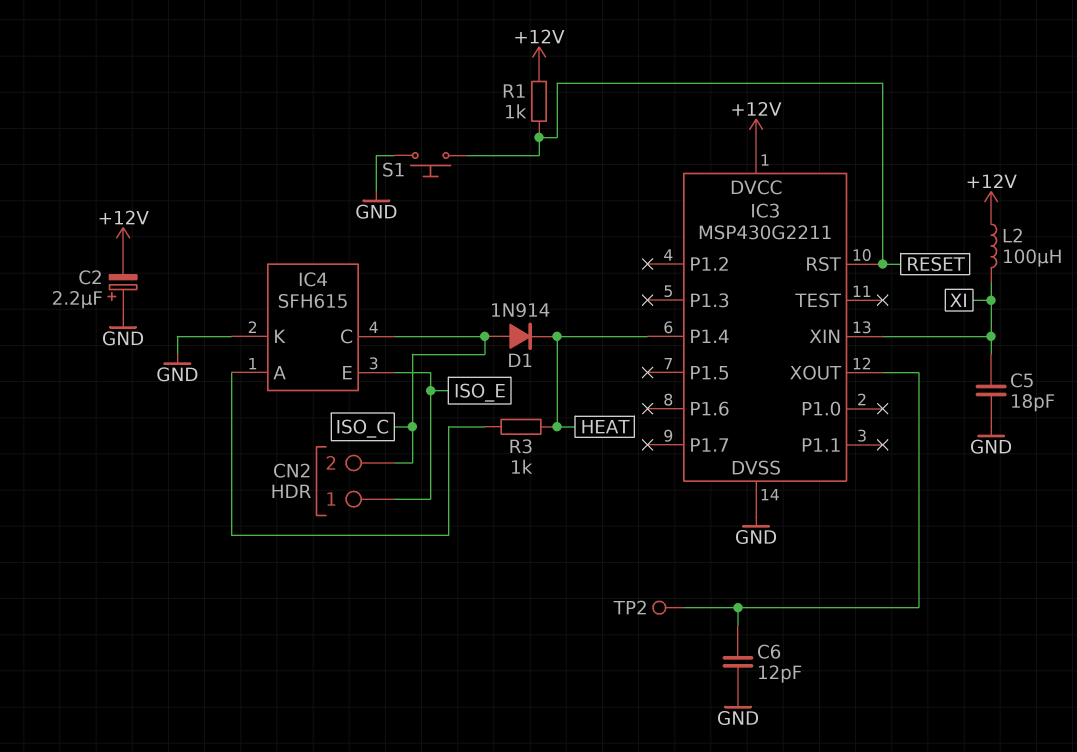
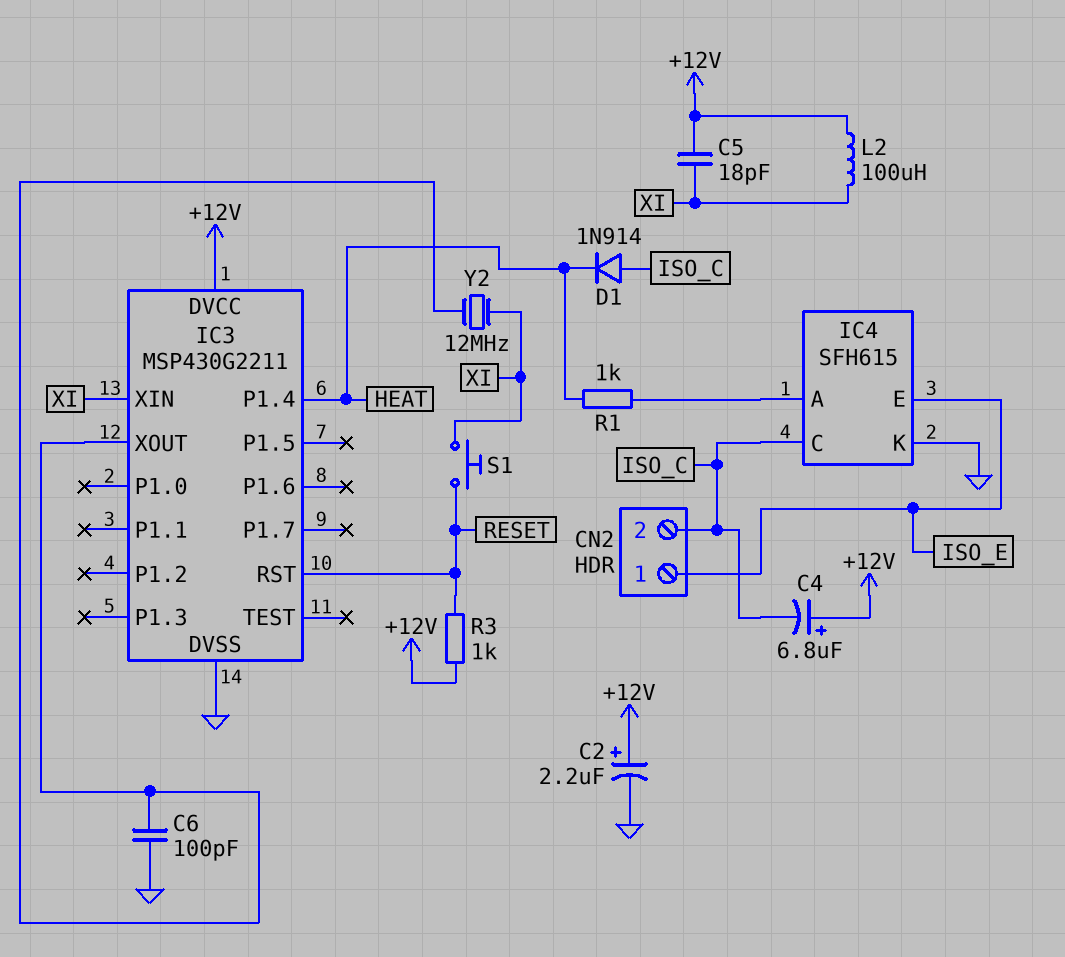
C2: 2.2uF (plus GND, minus +12V) -> 2.2uF (plus +12V, minus GND)
C4: none -> 6.8uF (plus +12V, minus ISO_C)
C5: 18pF (GND, XI) -> 18pF (+12V, XI)
C6: 12pF (GND, IC3/XOUT) -> 100pF (GND, IC3/XOUT)
R1: 1k (+12V, RESET) -> 1k (HEAT, IC4/A)
R3: 1k (HEAT, IC4/A) -> 1k (+12V, RESET)
S1: button (GND, RESET) -> button (RESET, XI)
TP2: test point (IC3/XOUT) -> none
Y2: none -> 12MHz (IC3/XOUT, XI)

